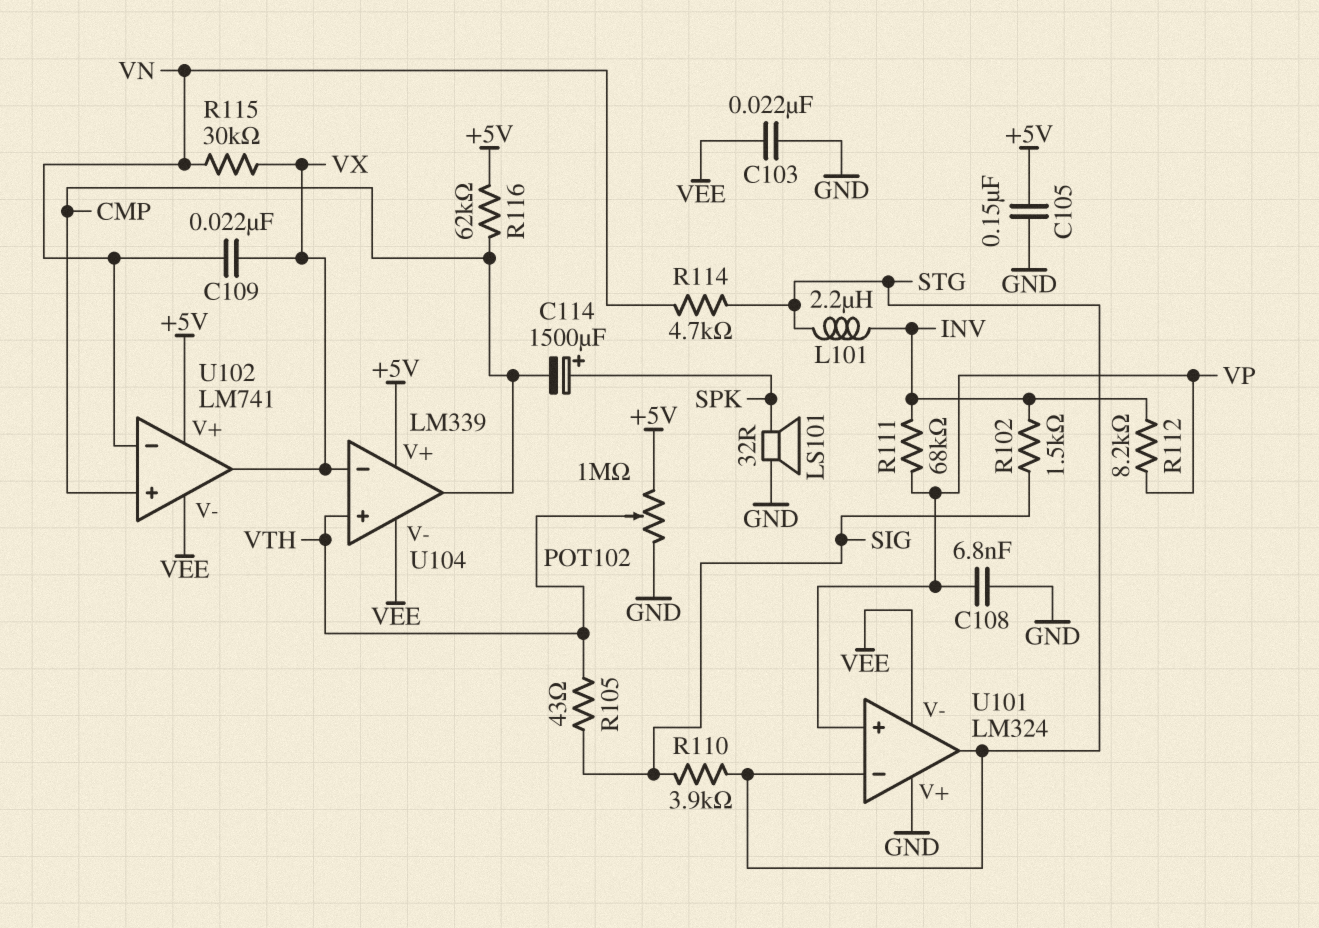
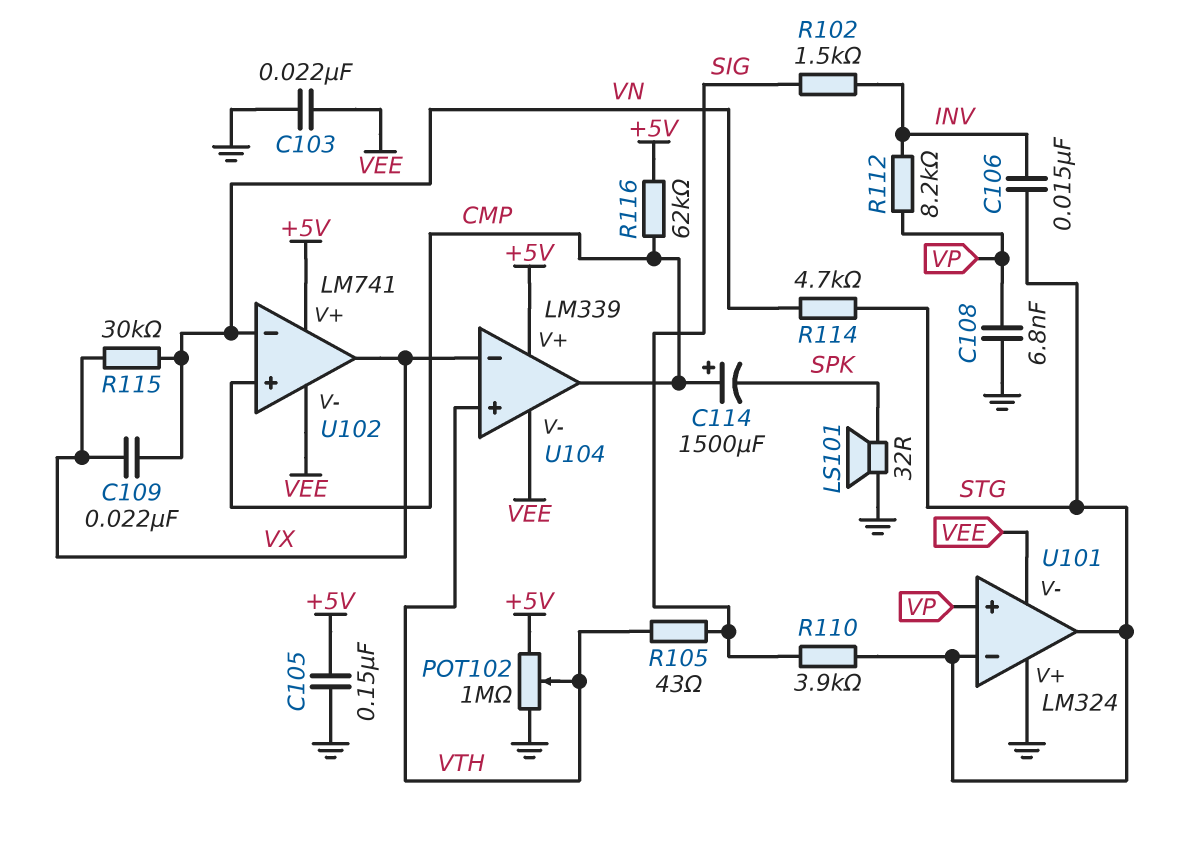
C106: none -> 15nF (INV, STG)
C114: 1500uF (plus SPK, minus CMP) -> 1500uF (plus CMP, minus SPK)
L101: 2.2uH (INV, STG) -> none
R111: 68k (INV, VP) -> none

